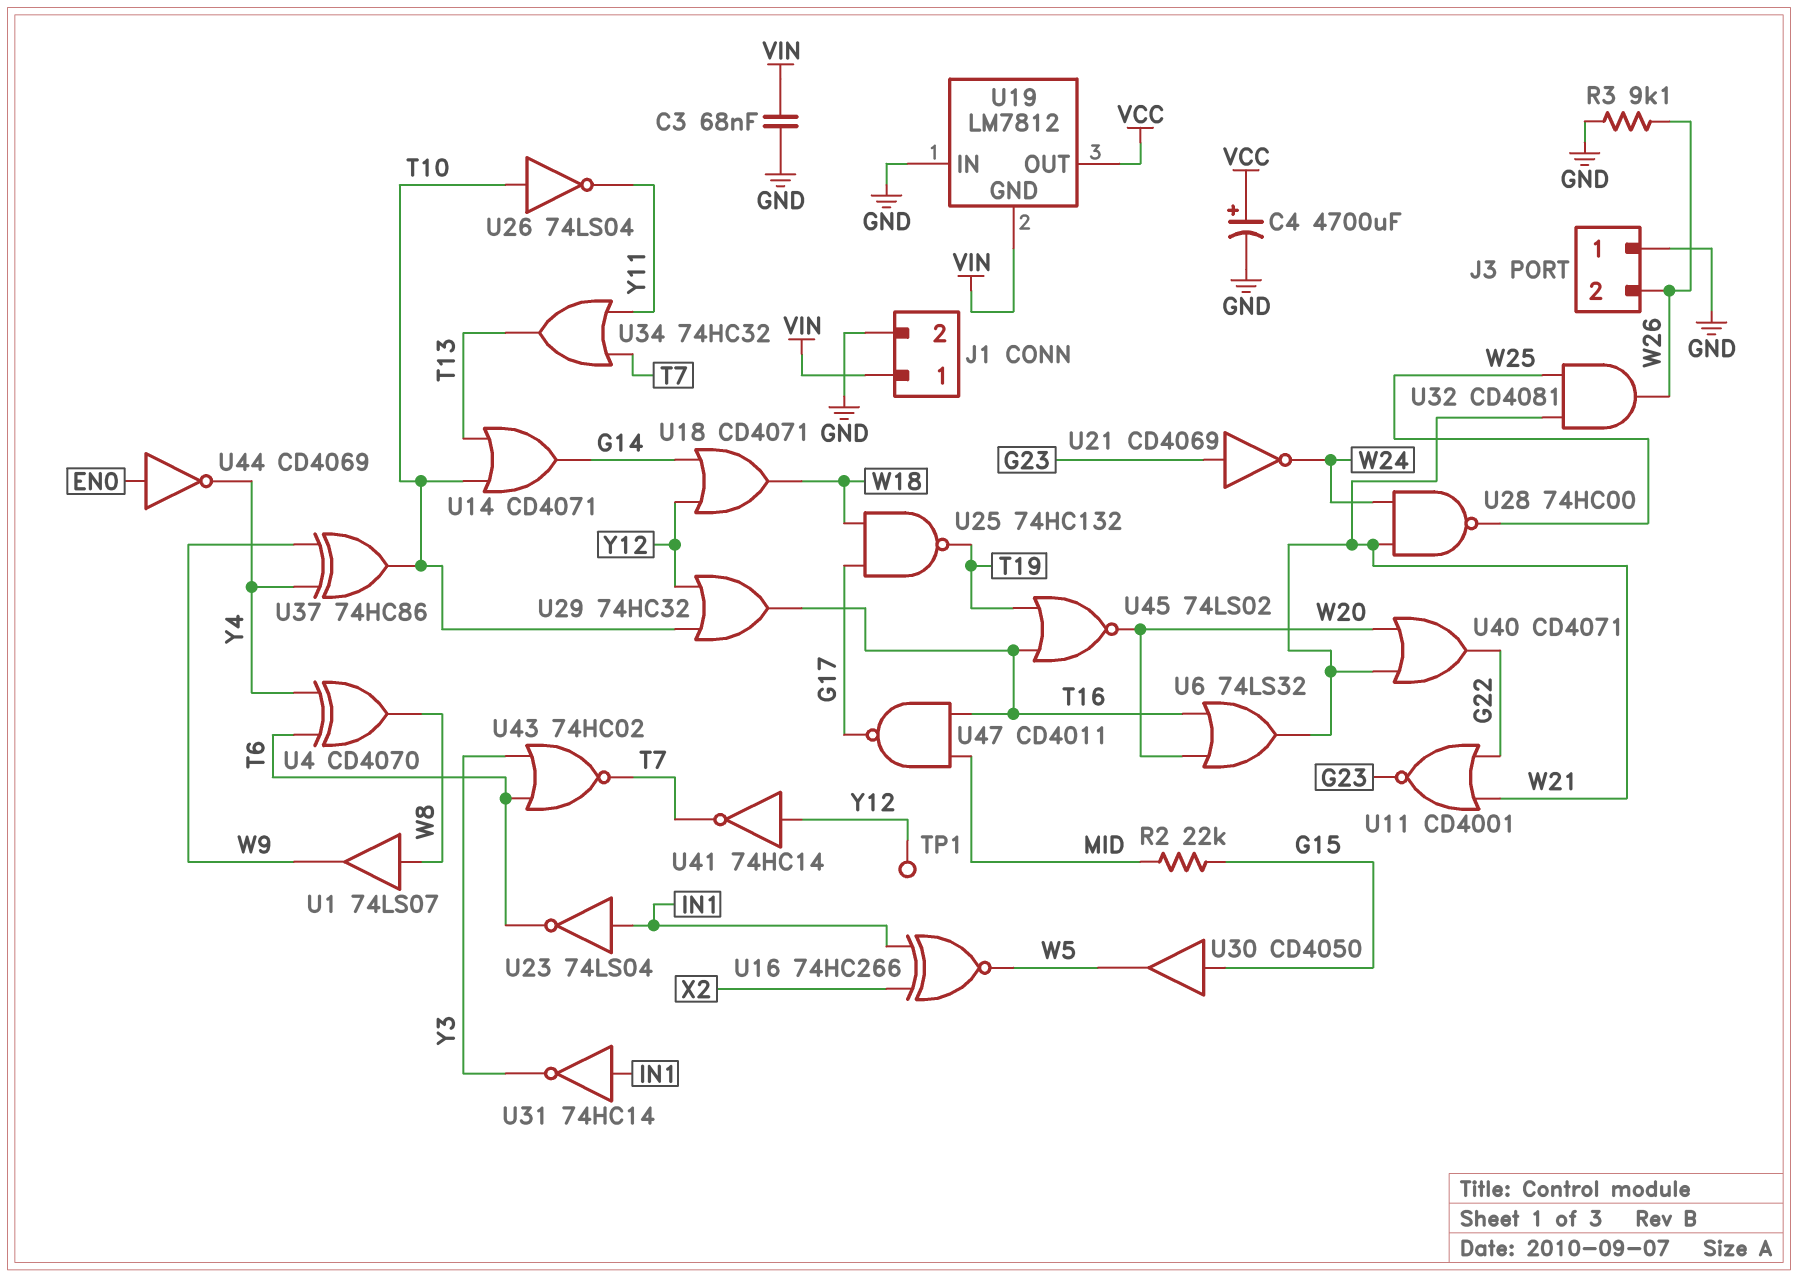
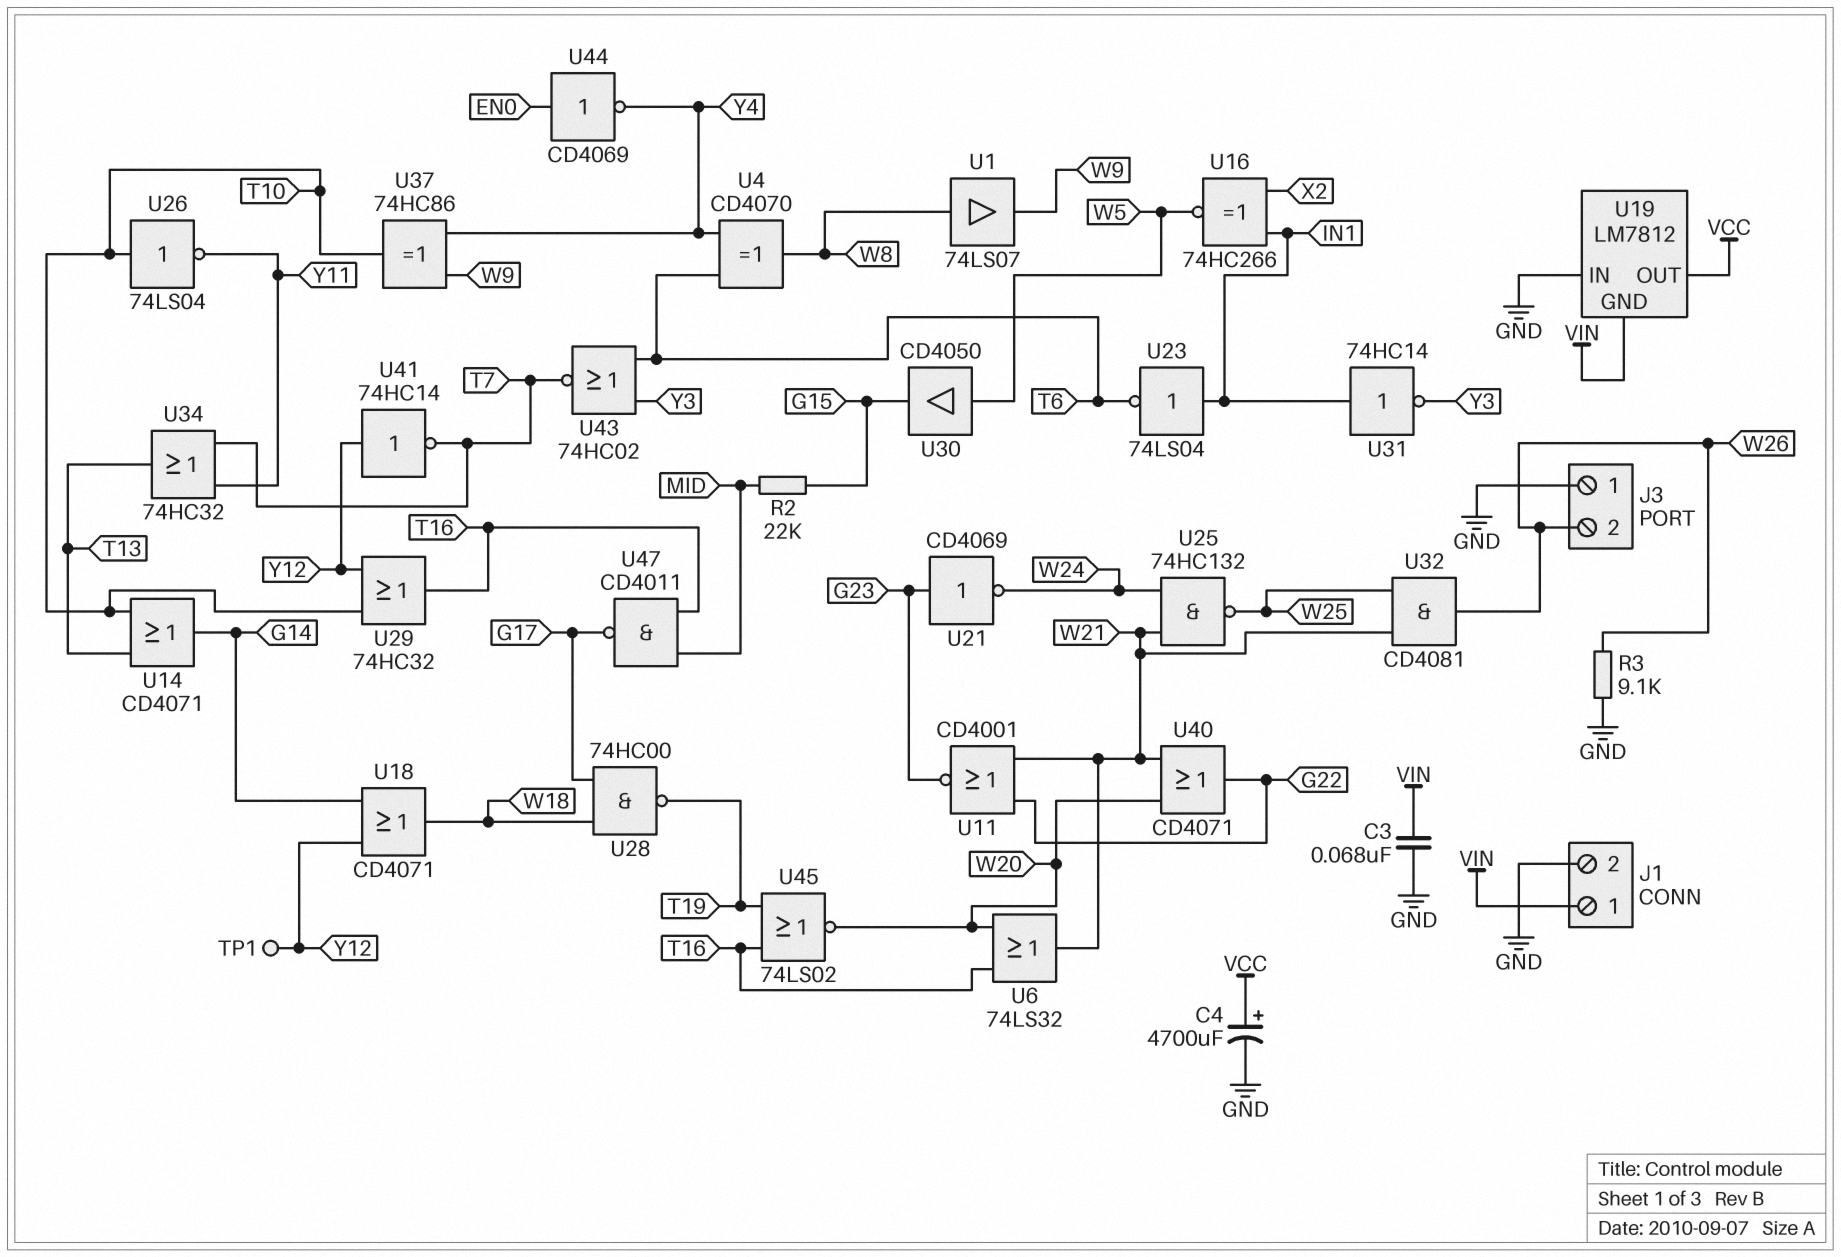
U25: NAND 74HC132 (in G17, in W18, out T19) -> NAND 74HC132 (in W21, in W24, out W25)
U28: NAND 74HC00 (in W21, in W24, out W25) -> NAND 74HC00 (in G17, in W18, out T19)
U30: buffer CD4050 (in G15, out W5) -> buffer CD4050 (in W5, out G15)

